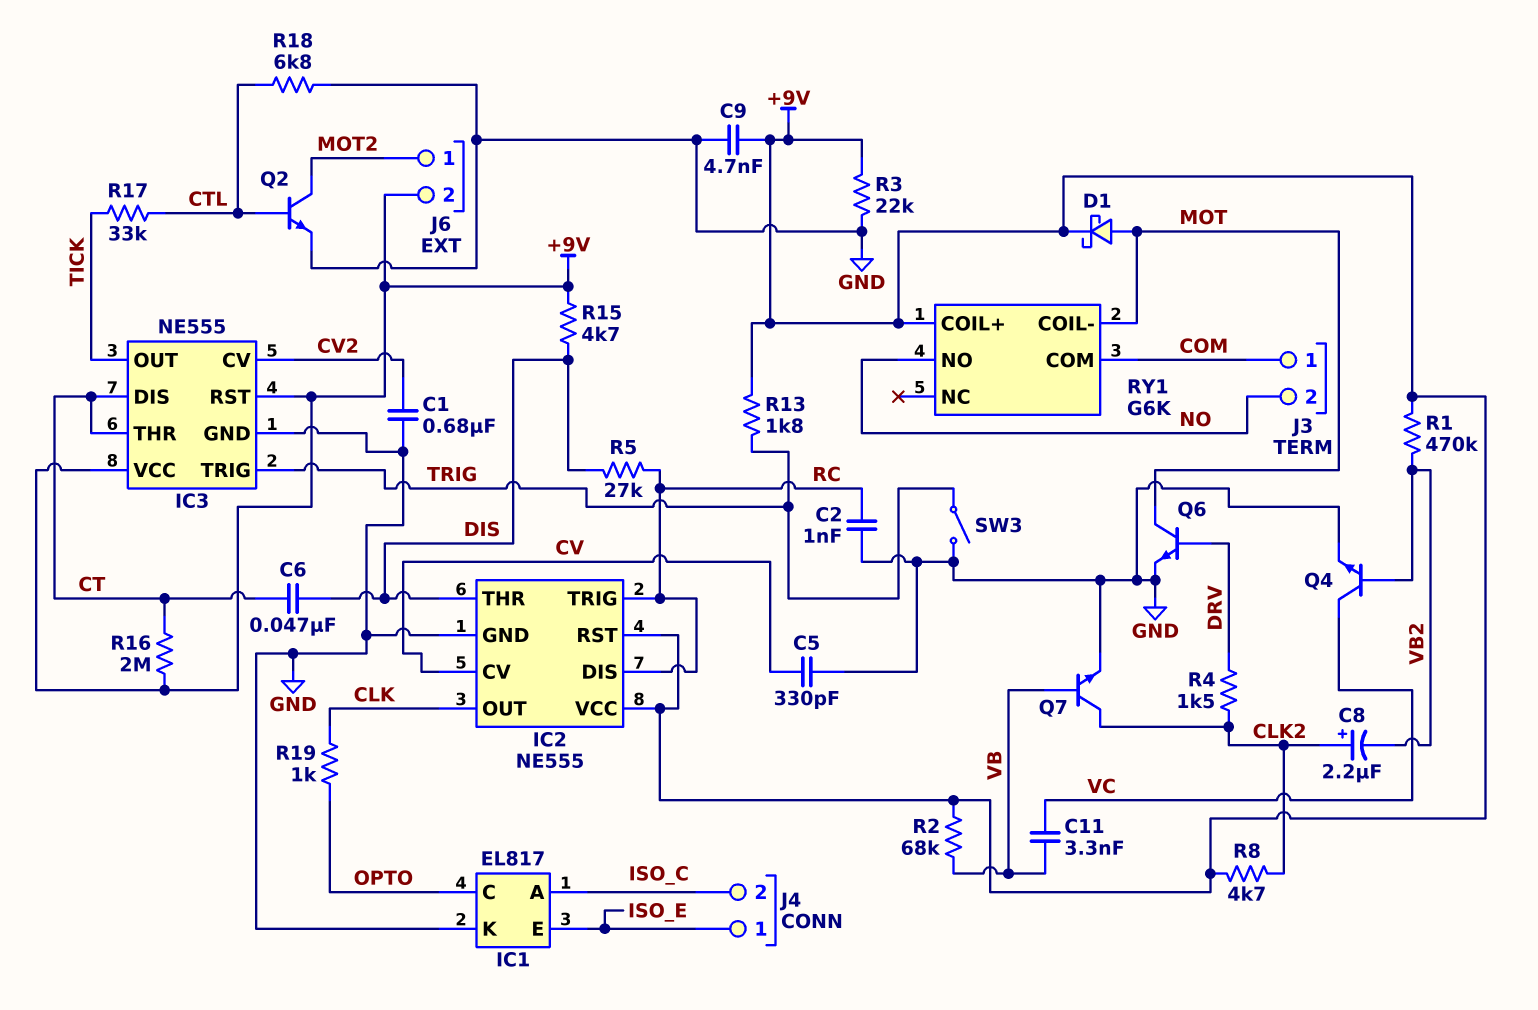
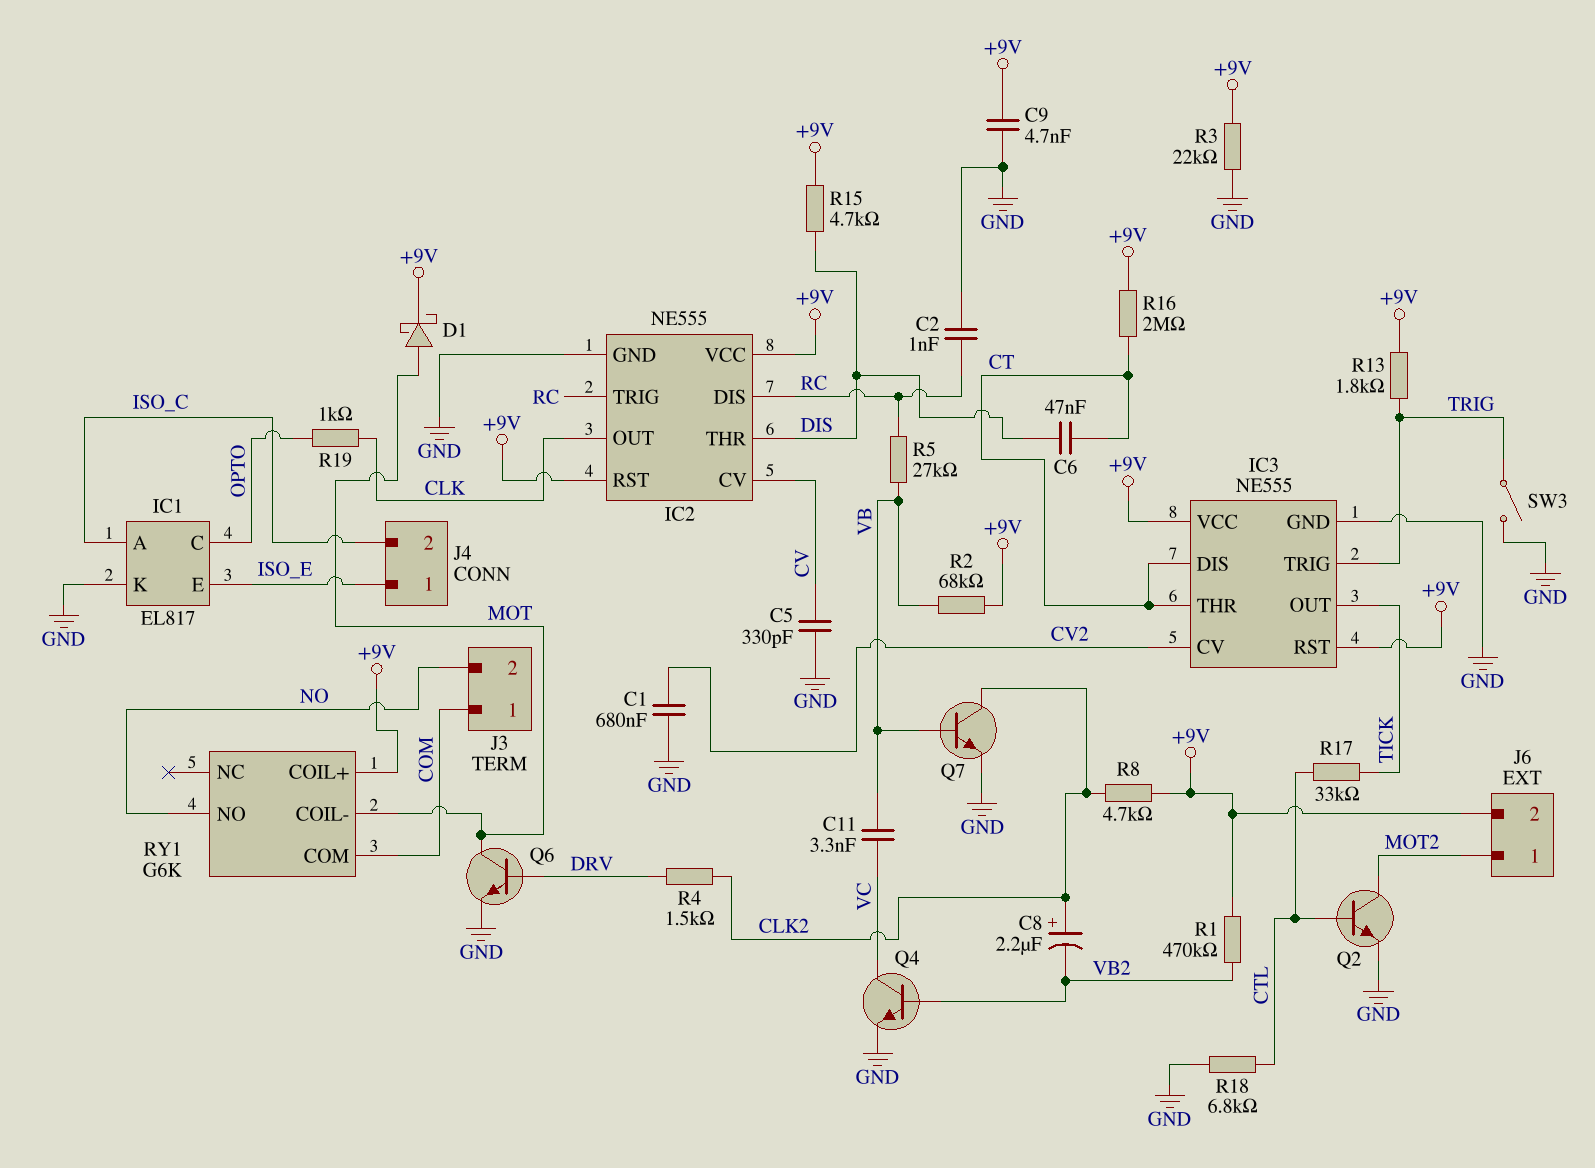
R5: 27k (DIS, RC) -> 27k (RC, VB)

